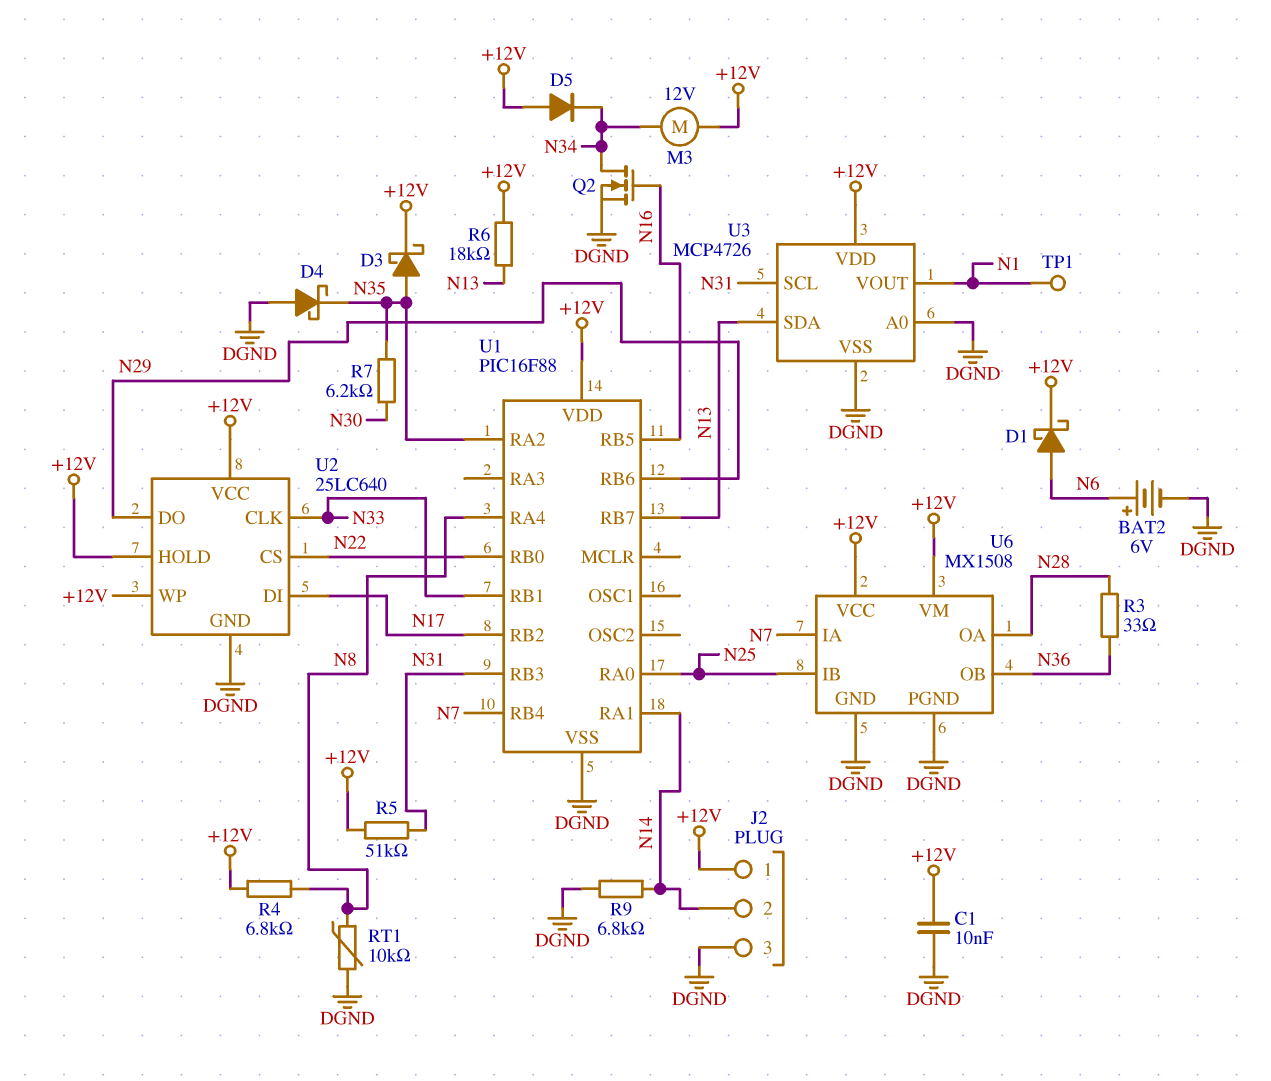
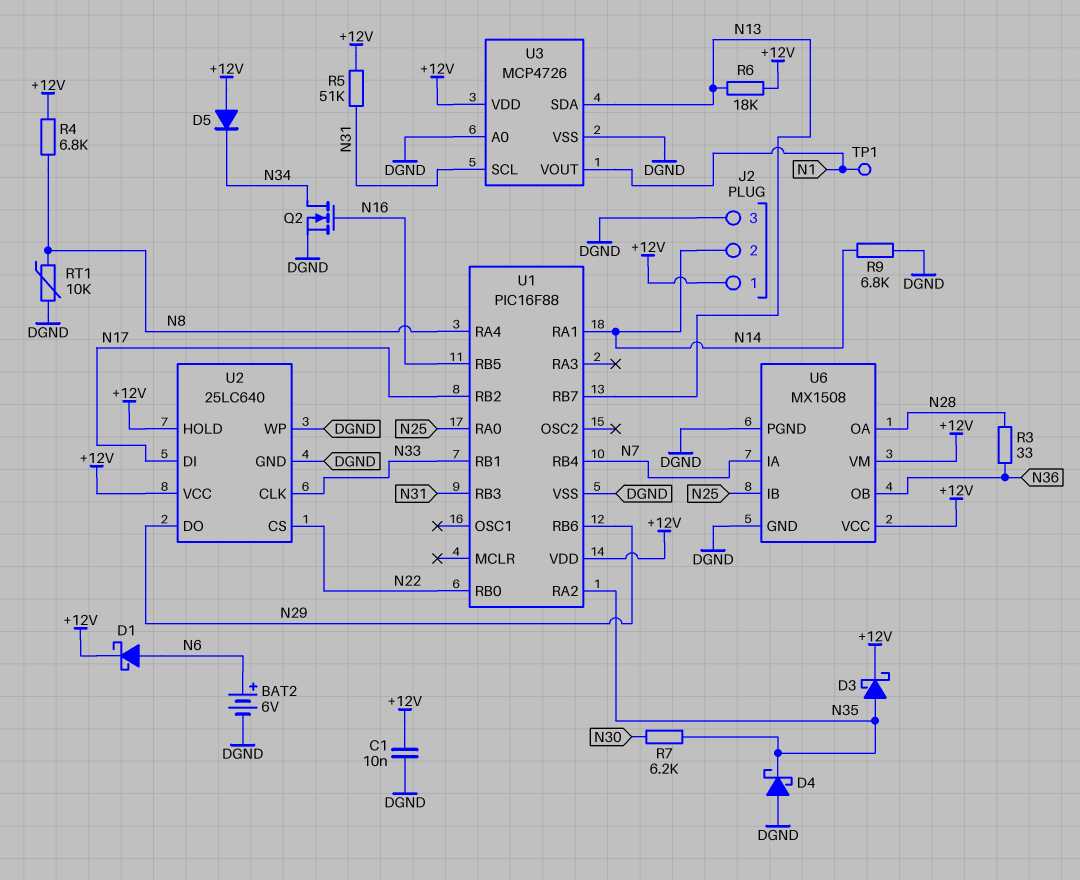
M3: motor 12V (+12V, N34) -> none
U2 pin WP: +12V -> DGND

